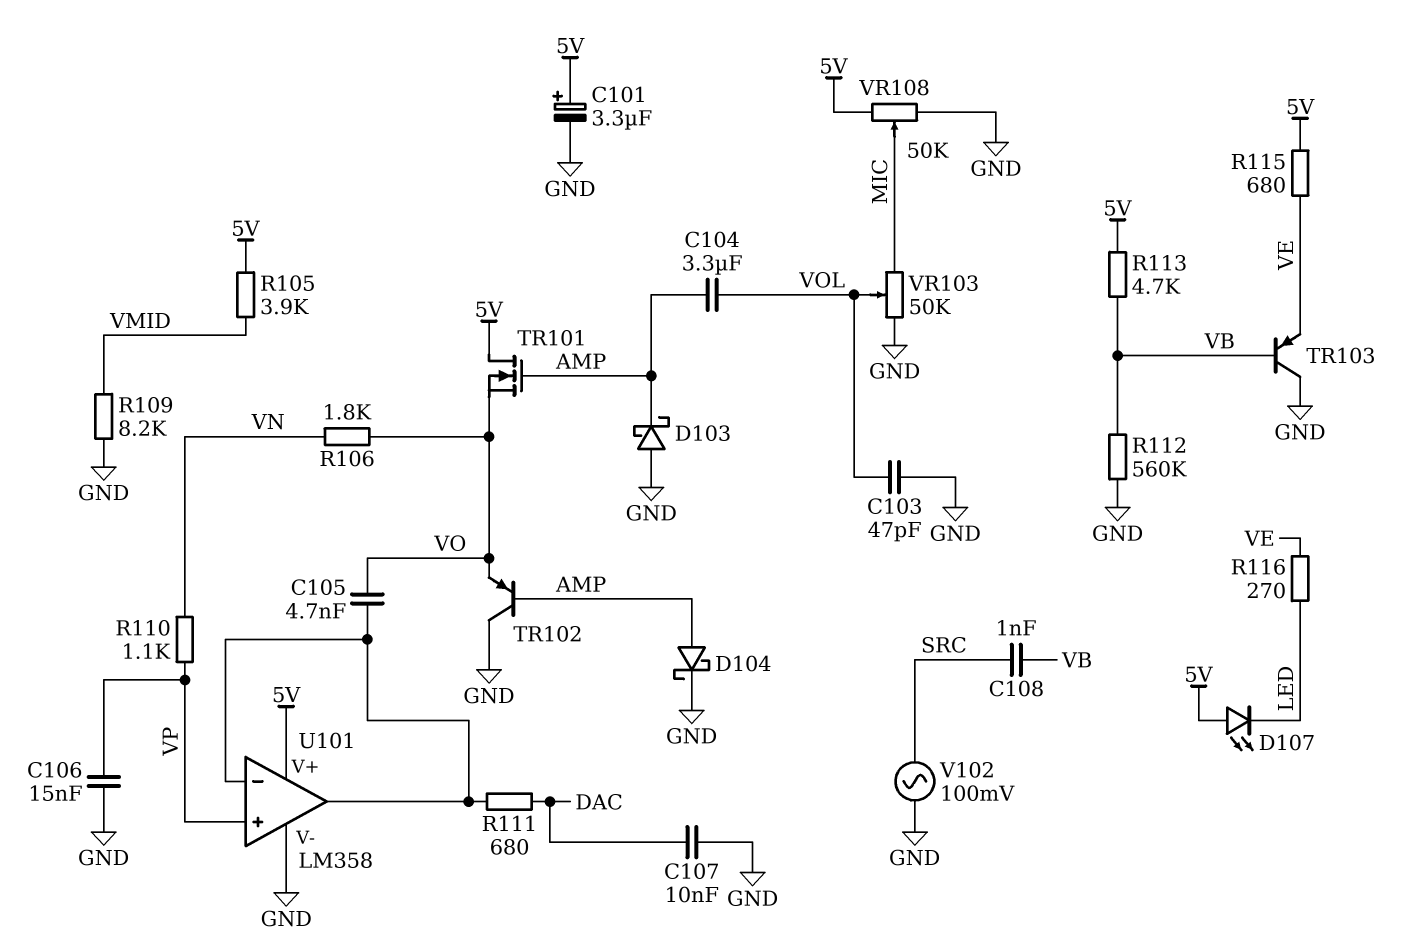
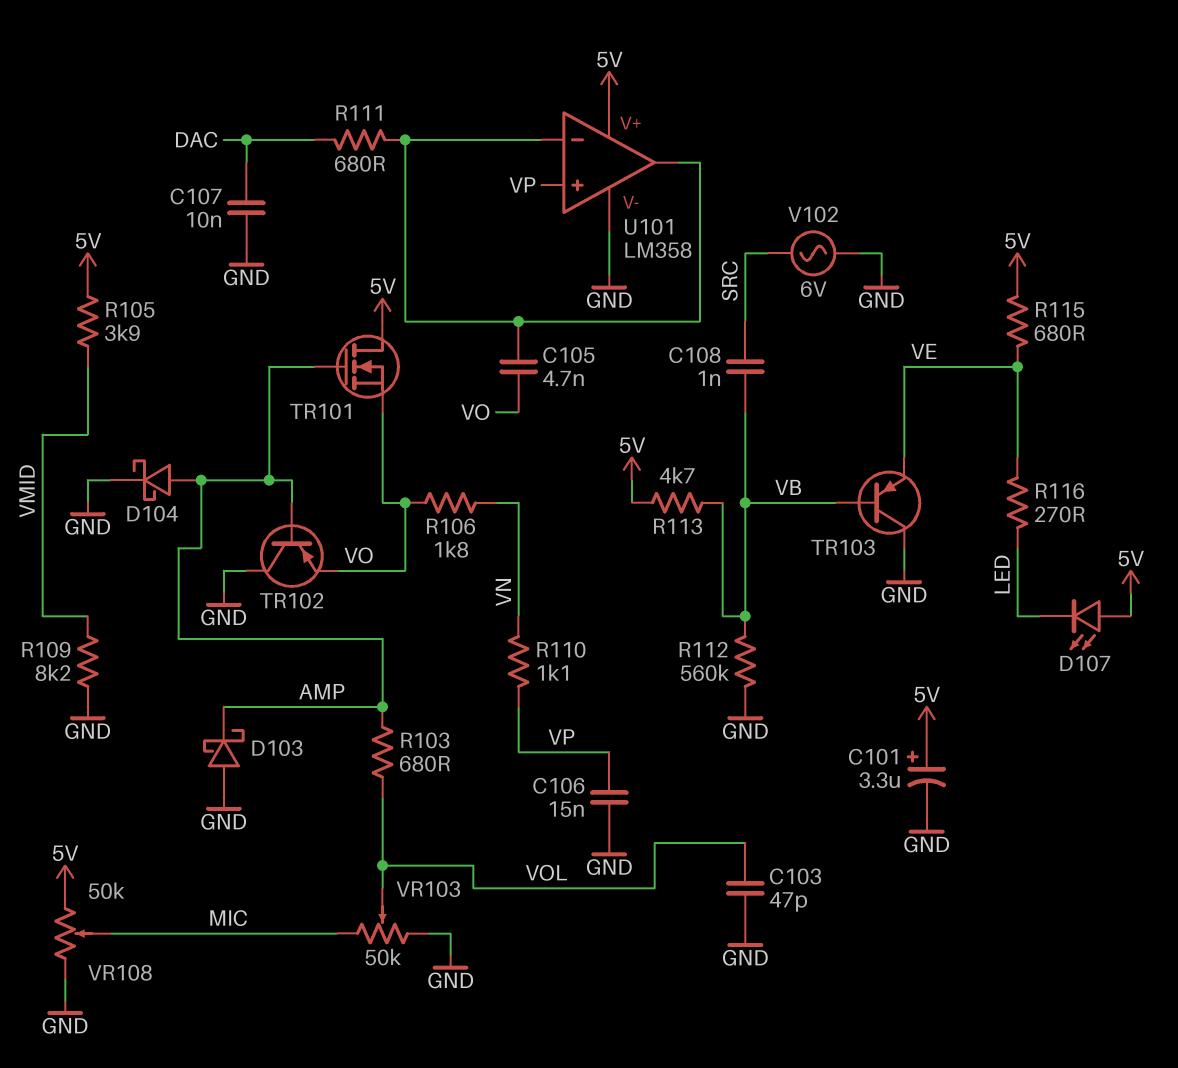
C104: 3.3uF (AMP, VOL) -> none
R103: none -> 680 (AMP, VOL)
V102: AC 100mV (GND, SRC) -> AC 6V (GND, SRC)

